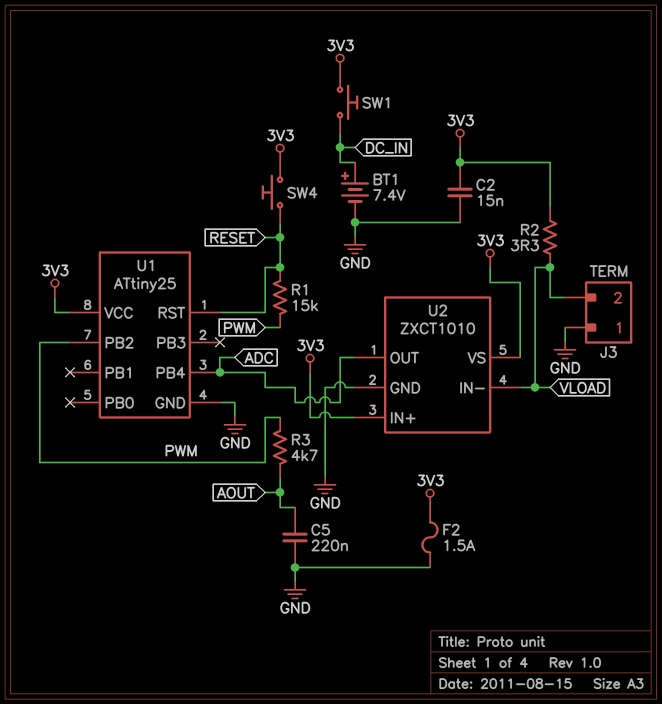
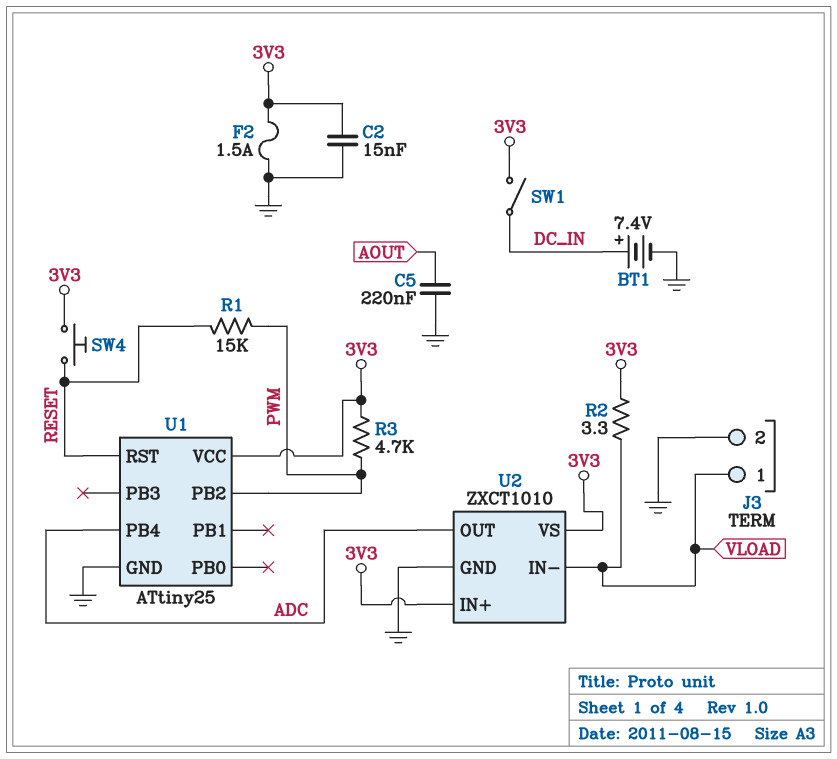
J3 pin 1: GND -> VLOAD
J3 pin 2: VLOAD -> GND
R3: 4.7k (AOUT, PWM) -> 4.7k (3V3, PWM)
SW1: button (3V3, DC_IN) -> switch (3V3, DC_IN)

